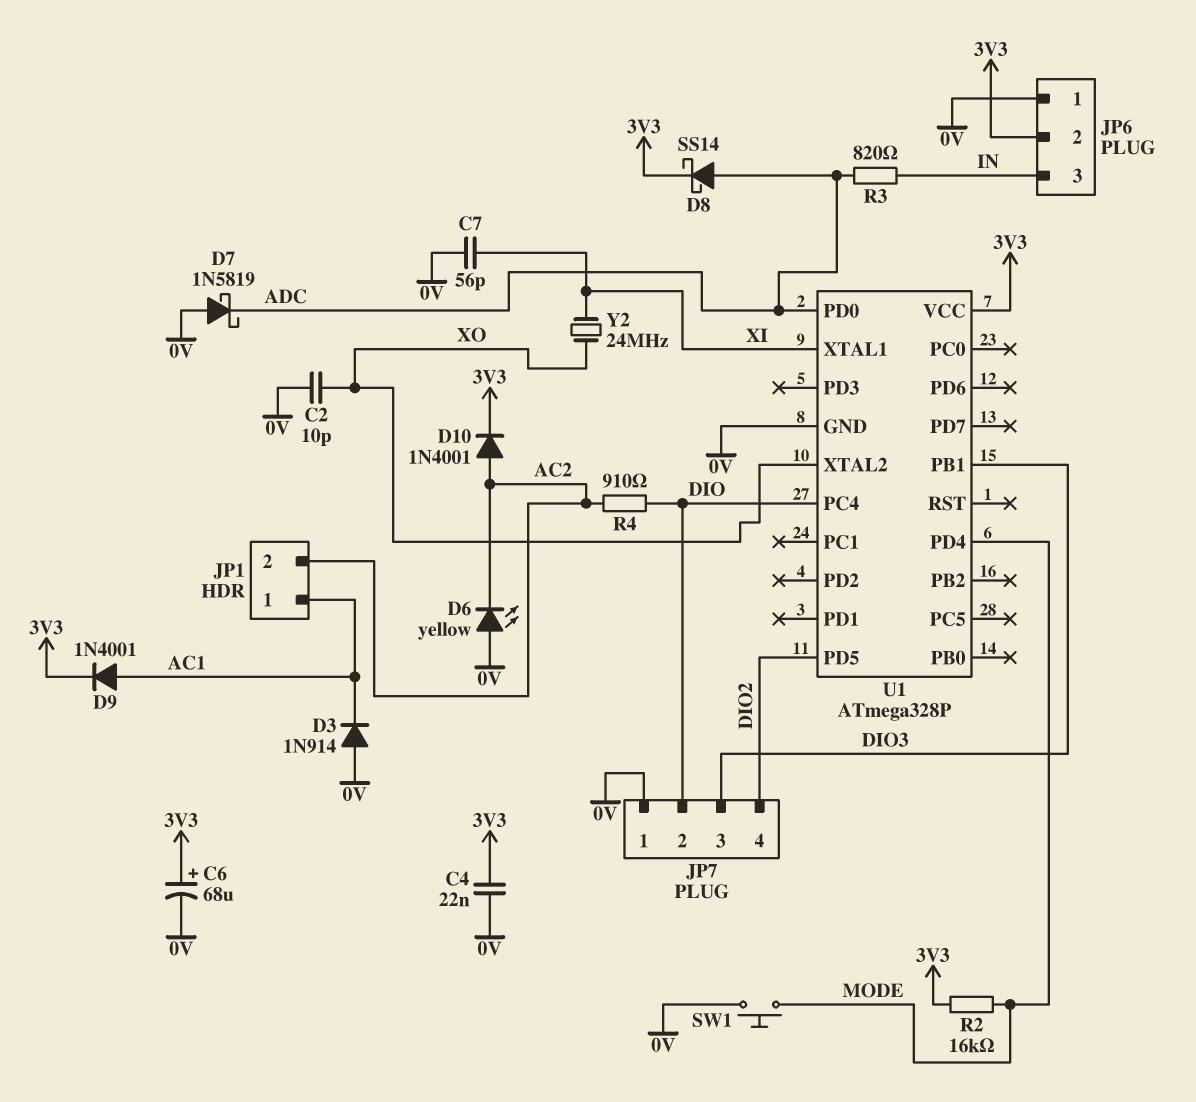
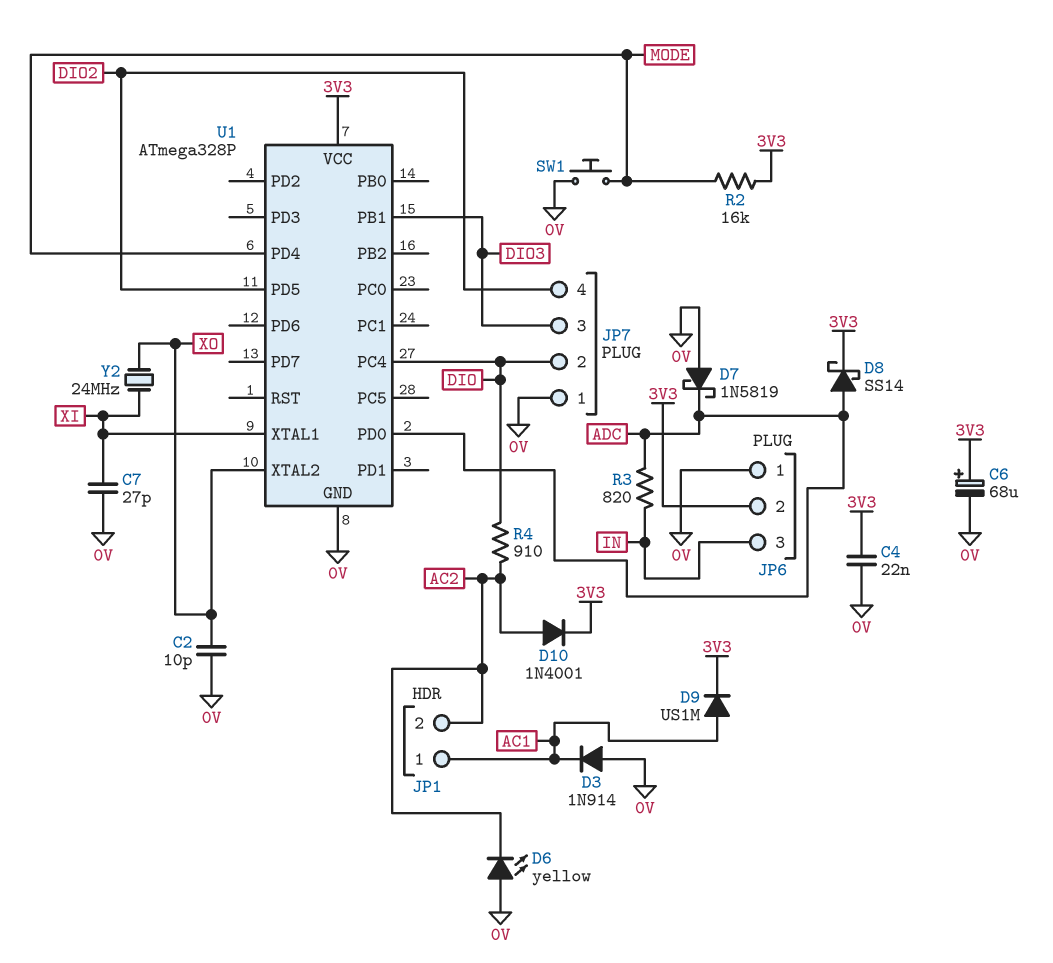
C7: 56pF (0V, XI) -> 27pF (0V, XI)
D9: diode 1N4001 (A AC1, K 3V3) -> diode US1M (A AC1, K 3V3)

